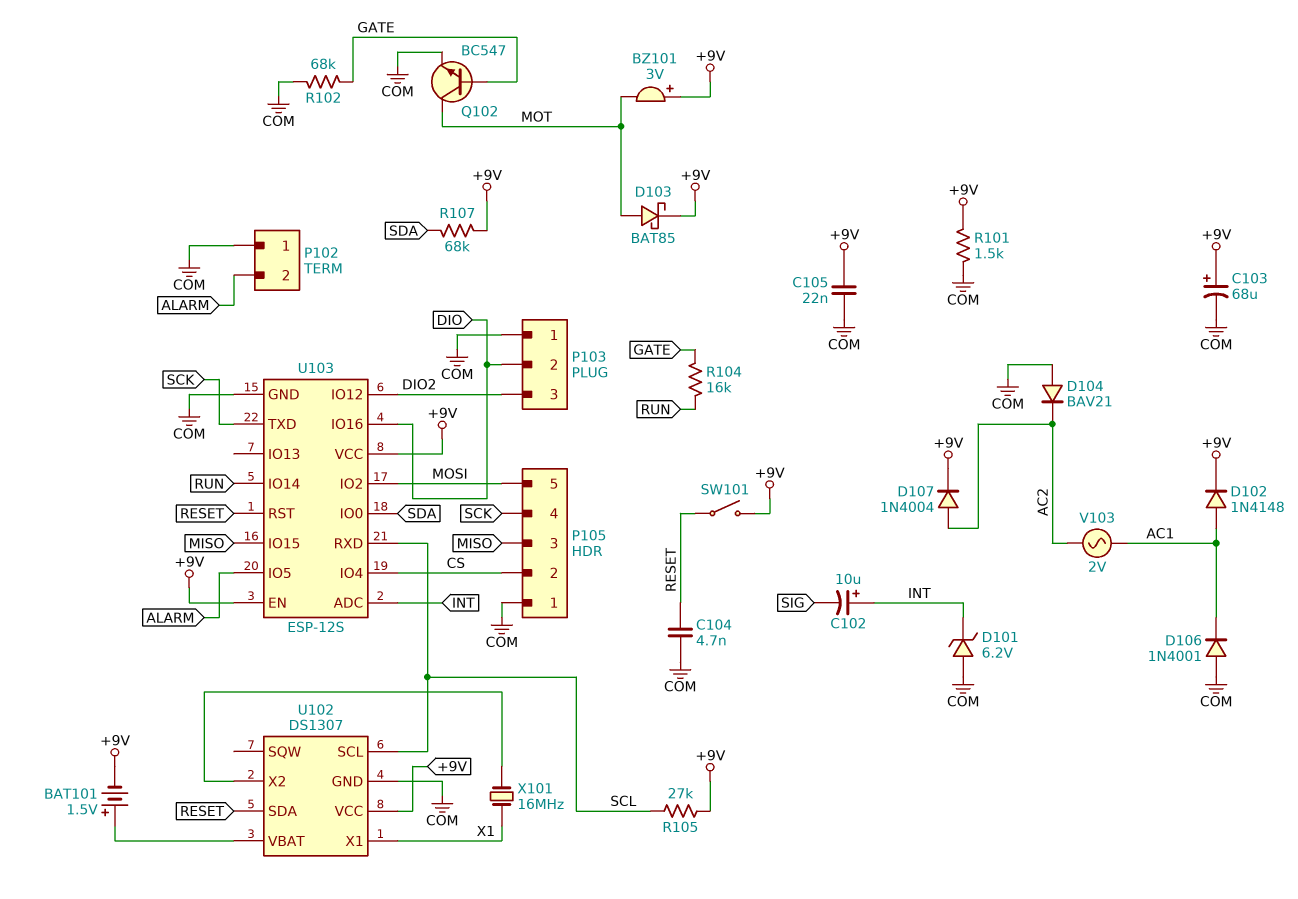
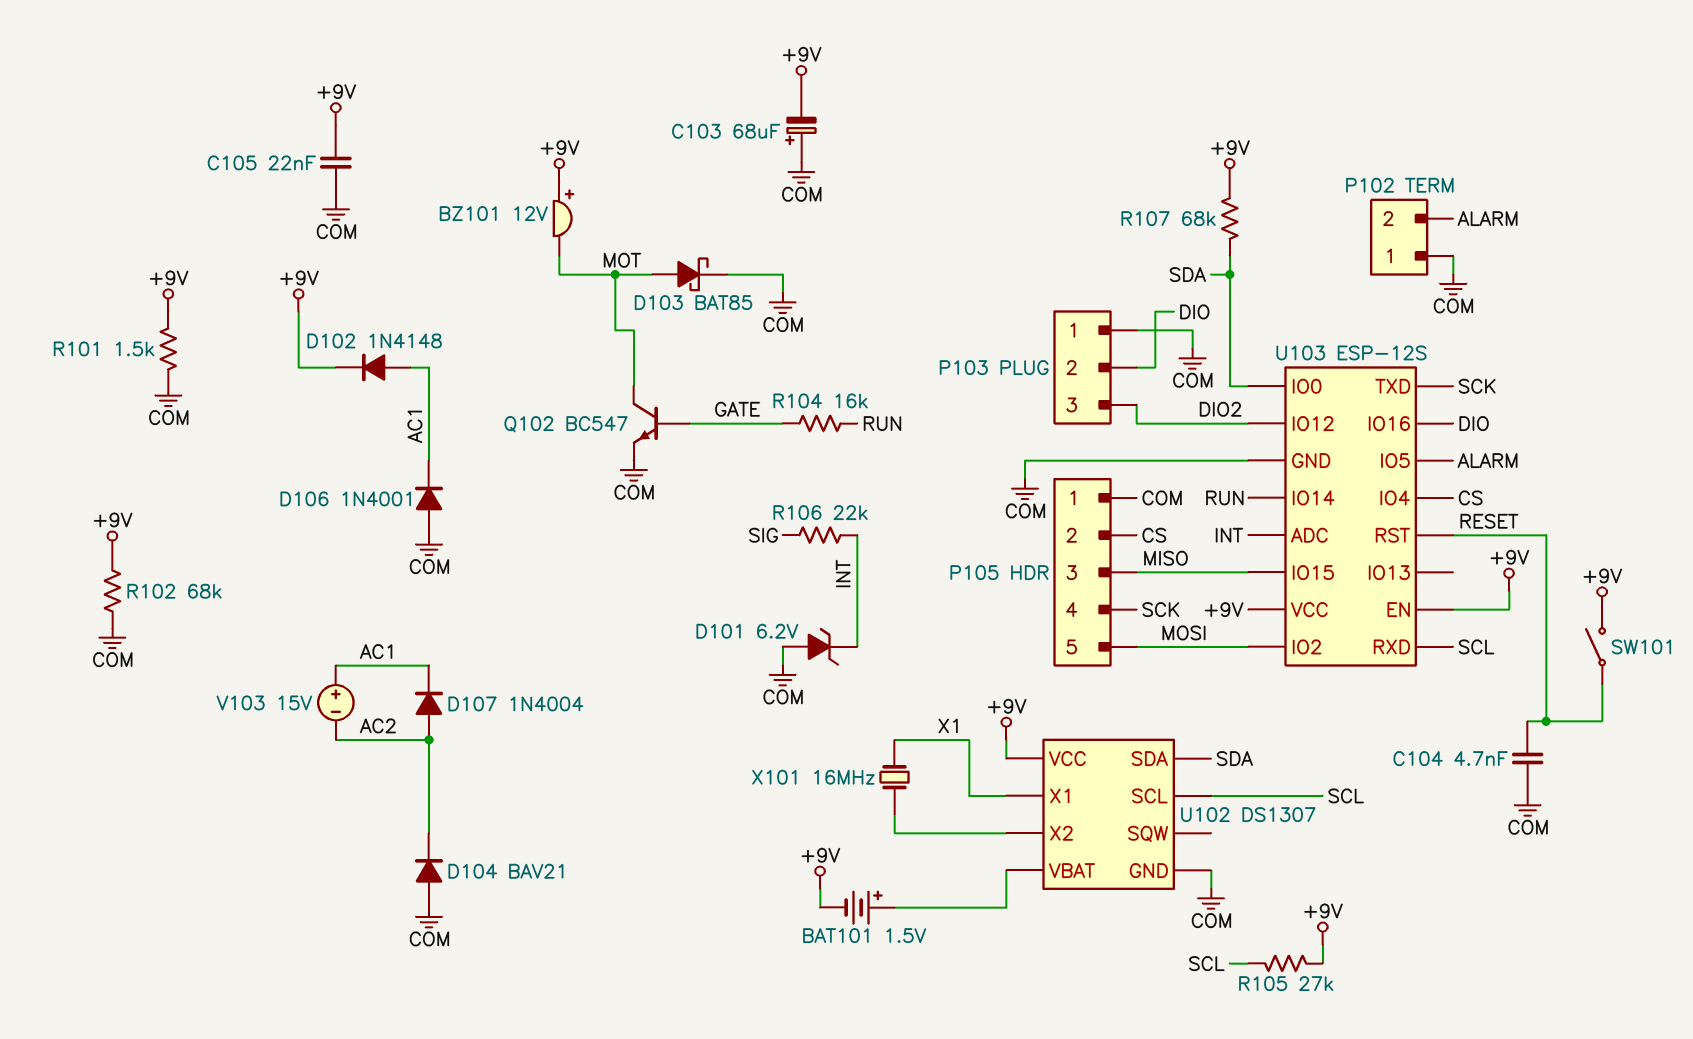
BZ101: buzzer 3V (plus +9V, minus MOT) -> buzzer 12V (plus +9V, minus MOT)
C102: 10uF (plus INT, minus SIG) -> none
C103: 68uF (plus +9V, minus COM) -> 68uF (plus COM, minus +9V)
D103: schottky BAT85 (A MOT, K +9V) -> schottky BAT85 (A MOT, K COM)
D107: diode 1N4004 (A AC2, K +9V) -> diode 1N4004 (A AC2, K AC1)
R102: 68k (COM, GATE) -> 68k (+9V, COM)
R106: none -> 22k (INT, SIG)
U102 pin SDA: RESET -> SDA
V103: AC 2V (AC1, AC2) -> 15V (plus AC1, minus AC2)

